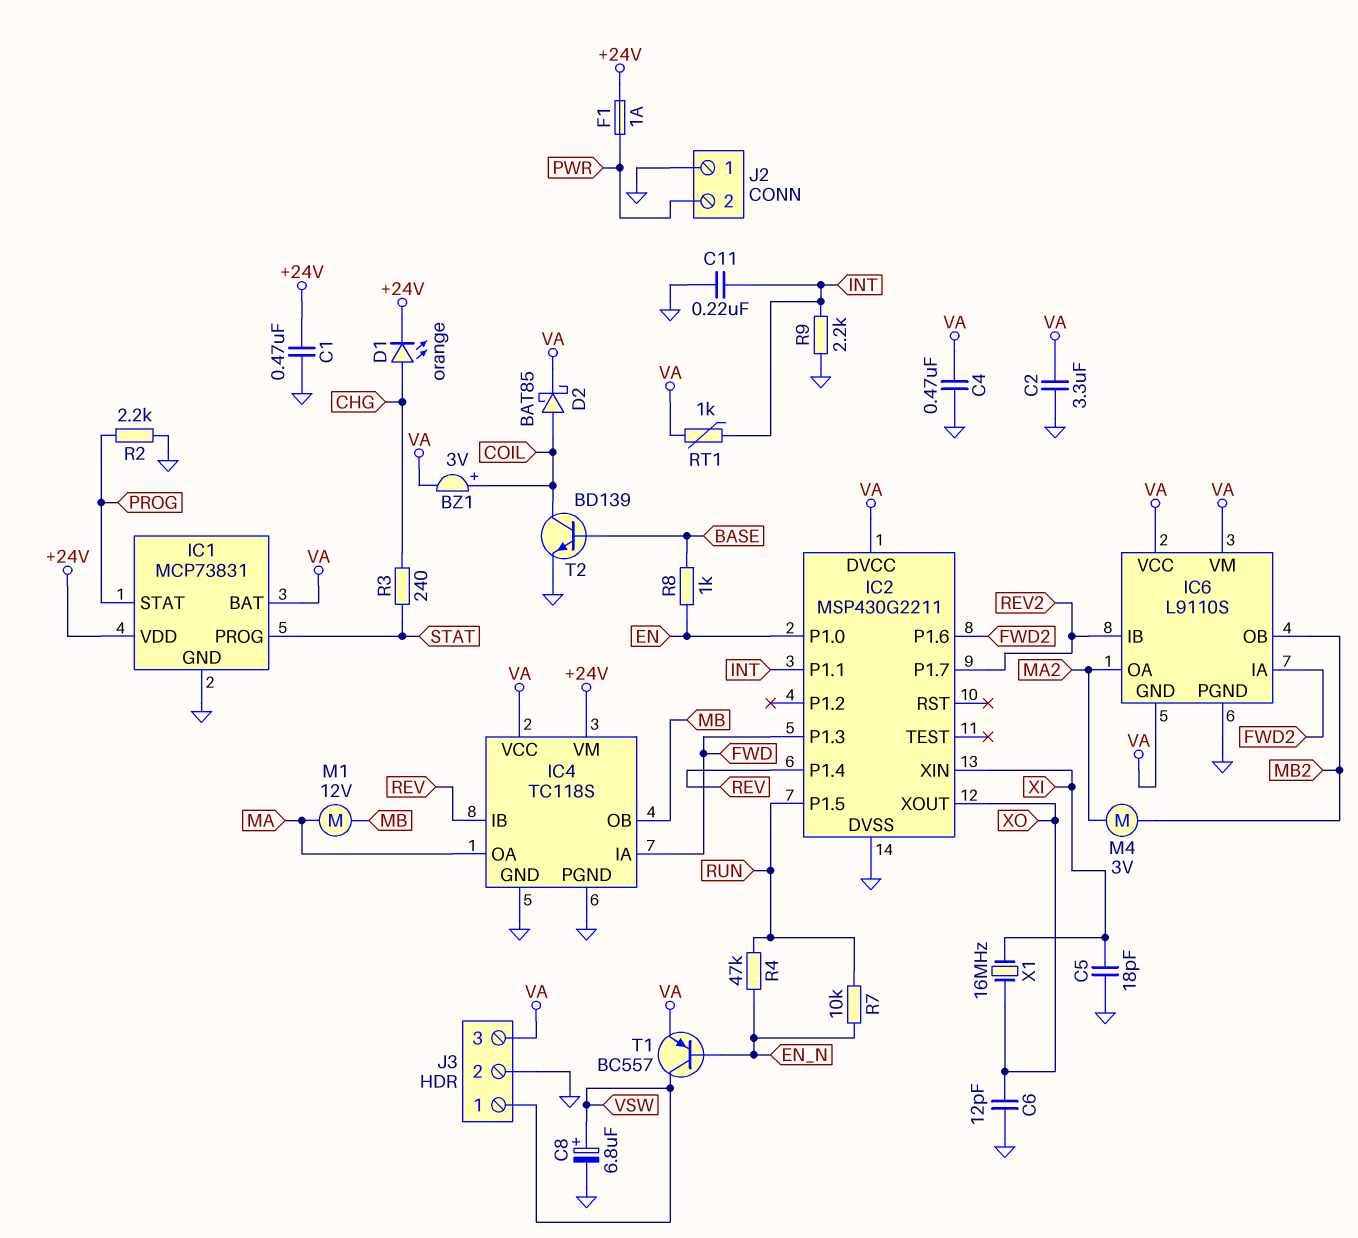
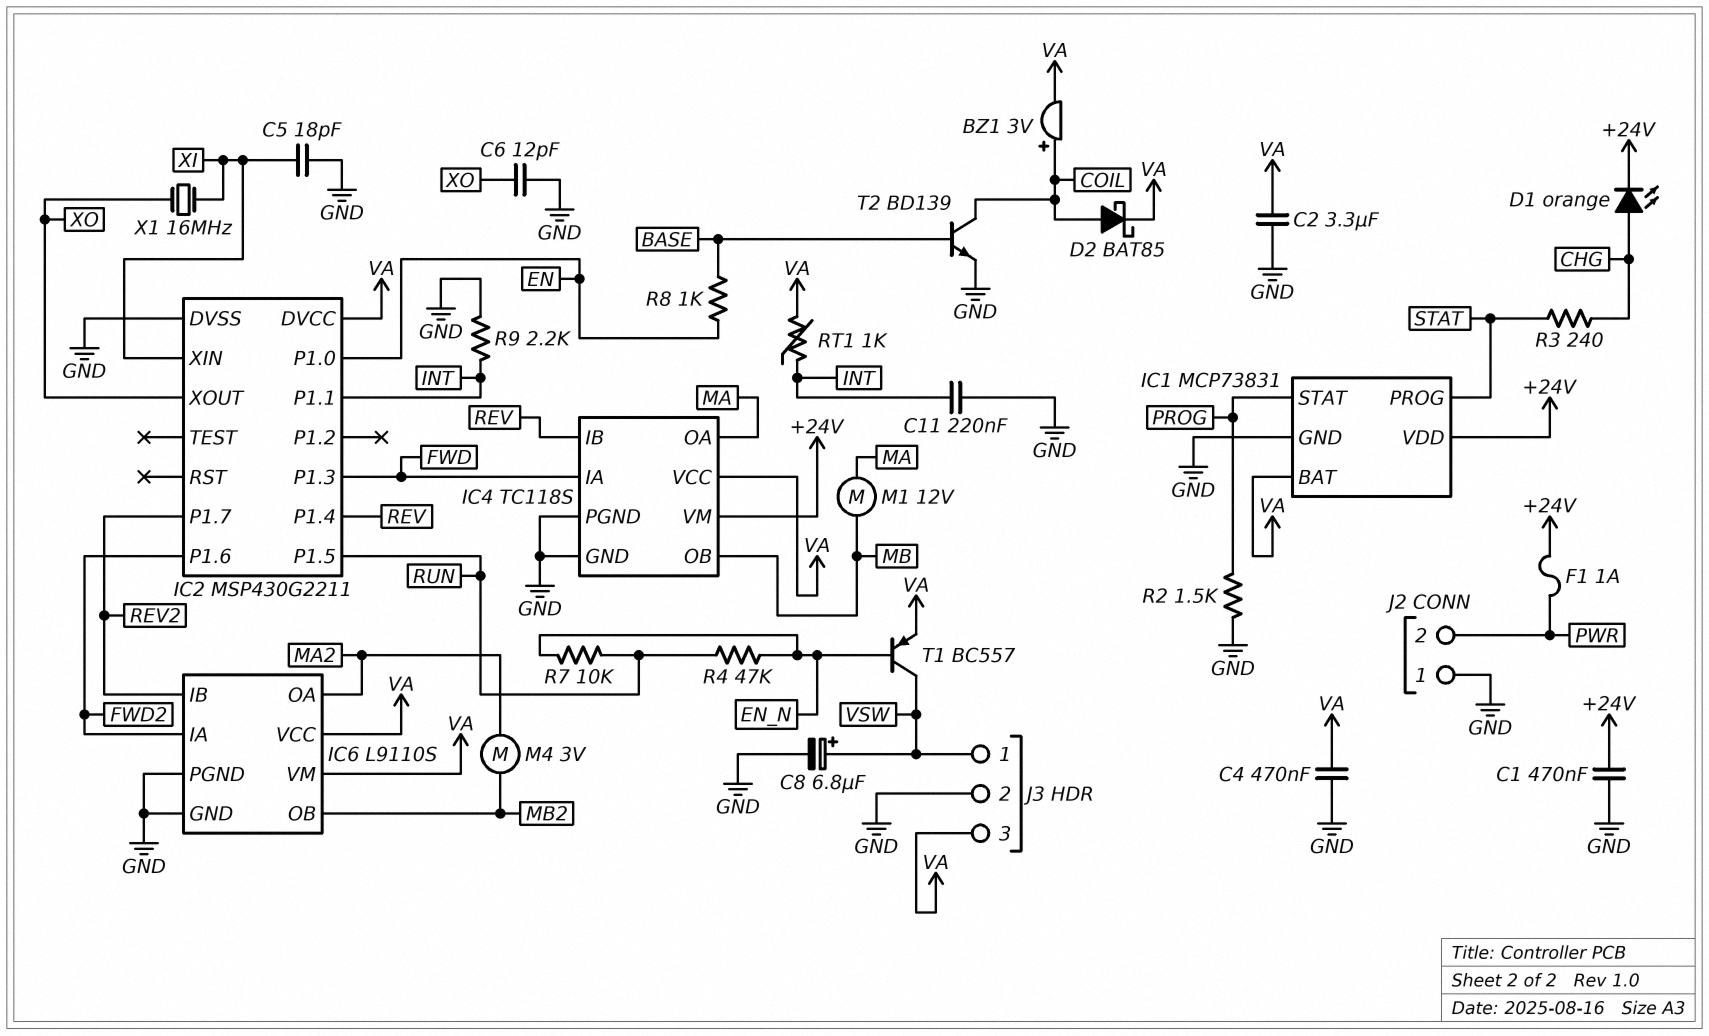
IC6 pin GND: VA -> GND
R2: 2.2k (GND, PROG) -> 1.5k (GND, PROG)

